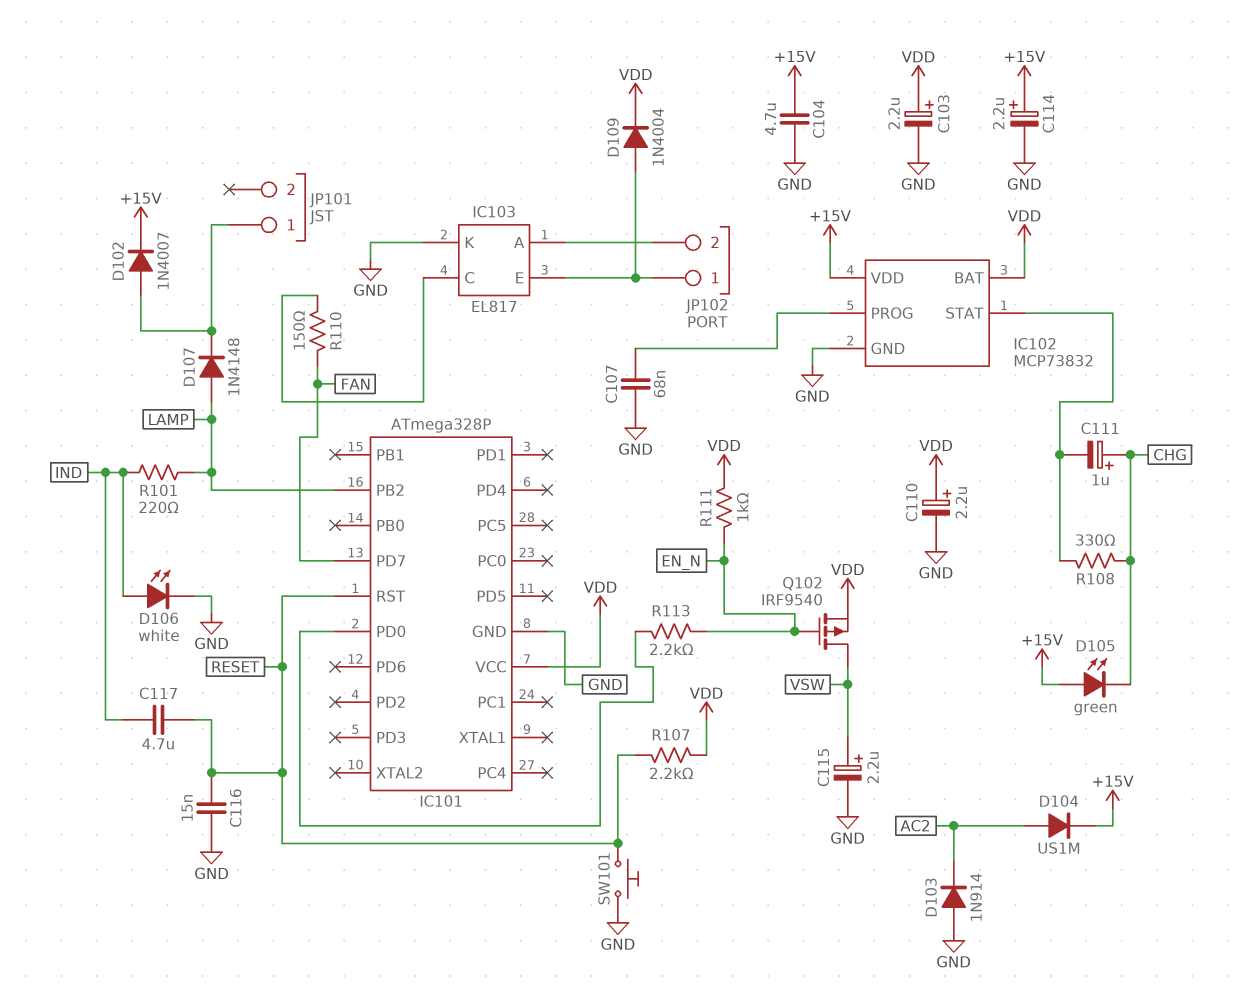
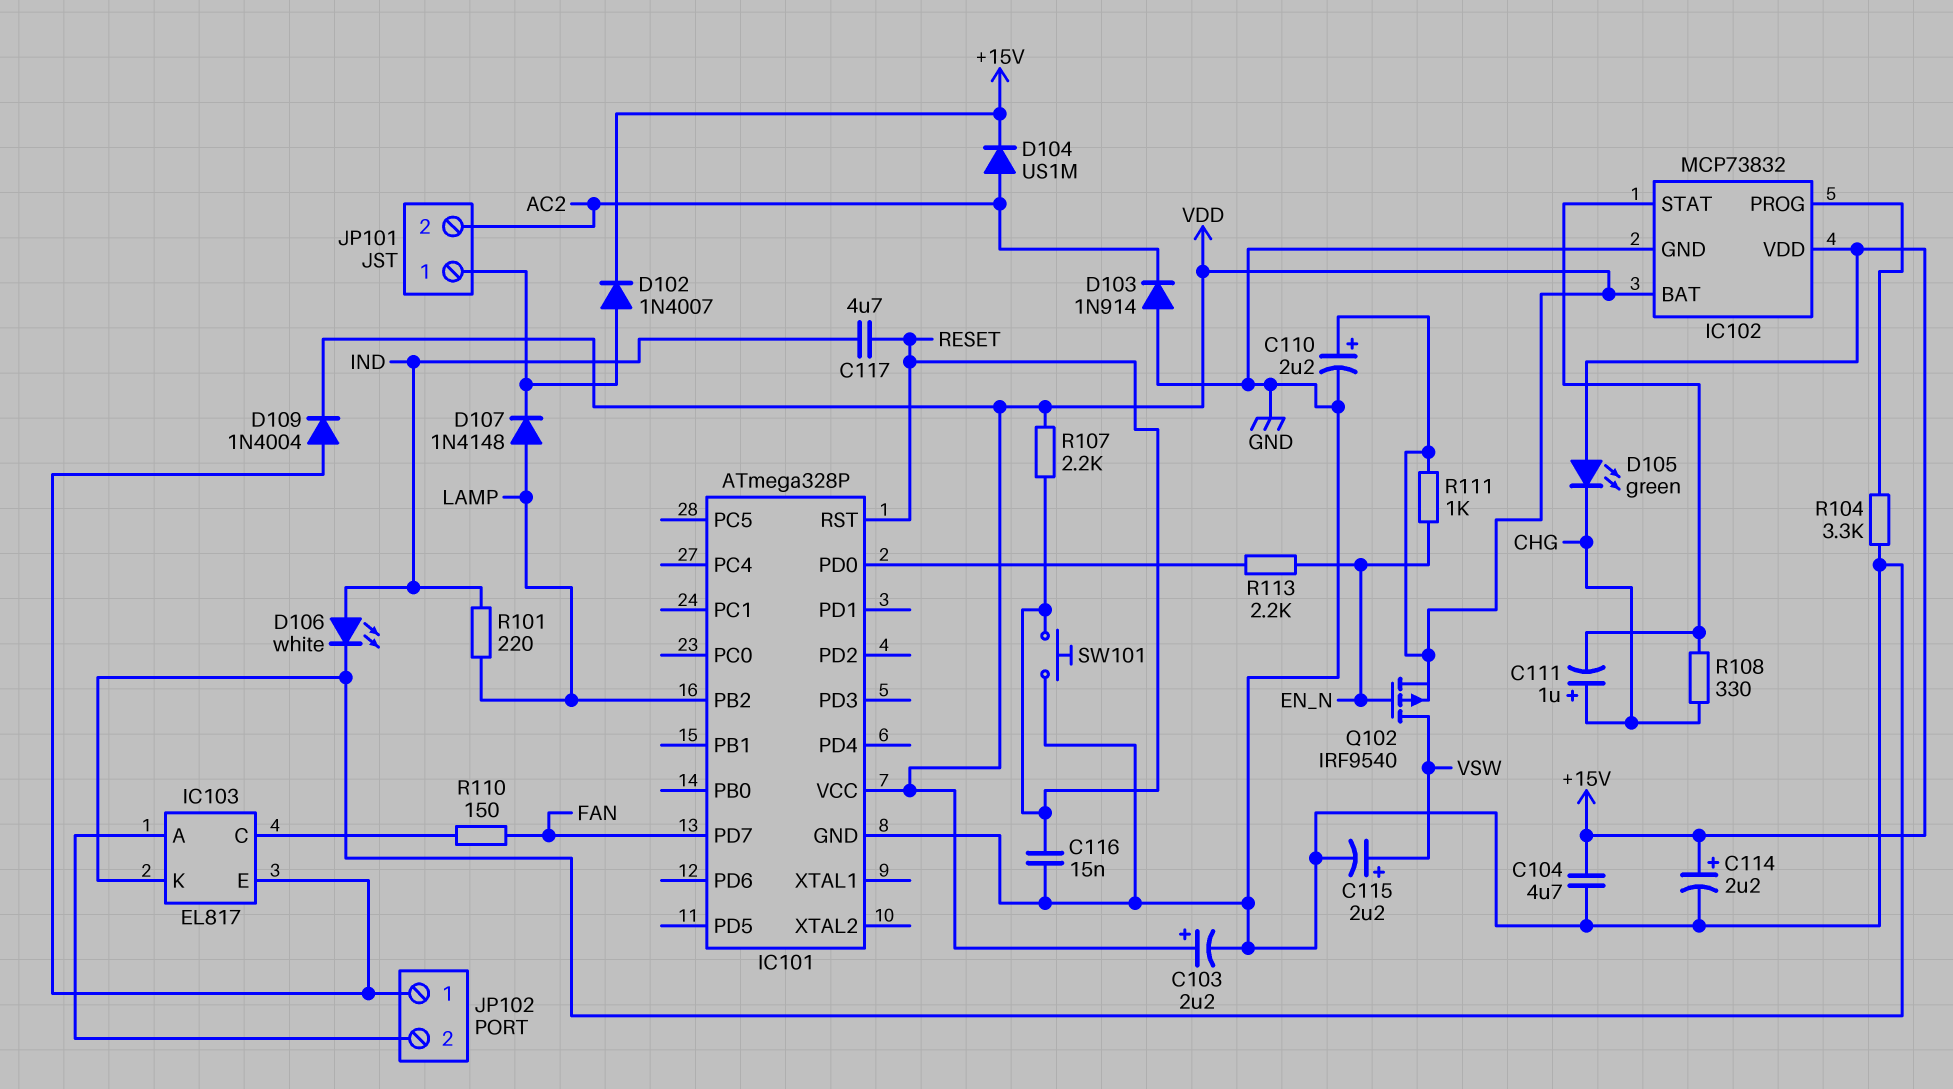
C107: 68nF (GND, IC102/PROG) -> none
JP101 pin 2: none -> AC2
R104: none -> 3.3k (GND, IC102/PROG)

